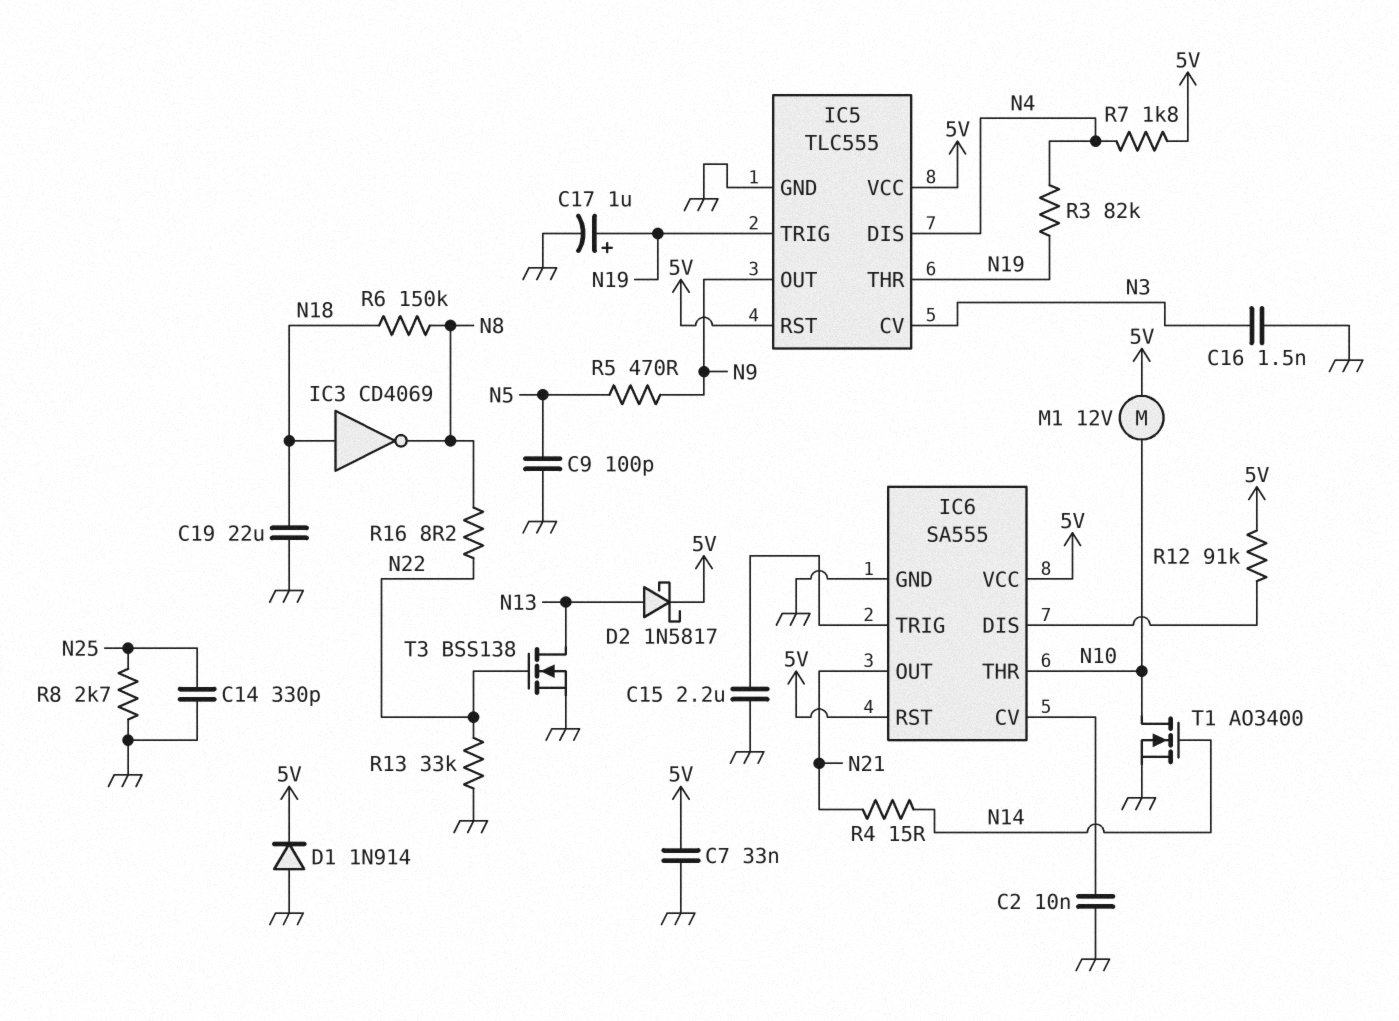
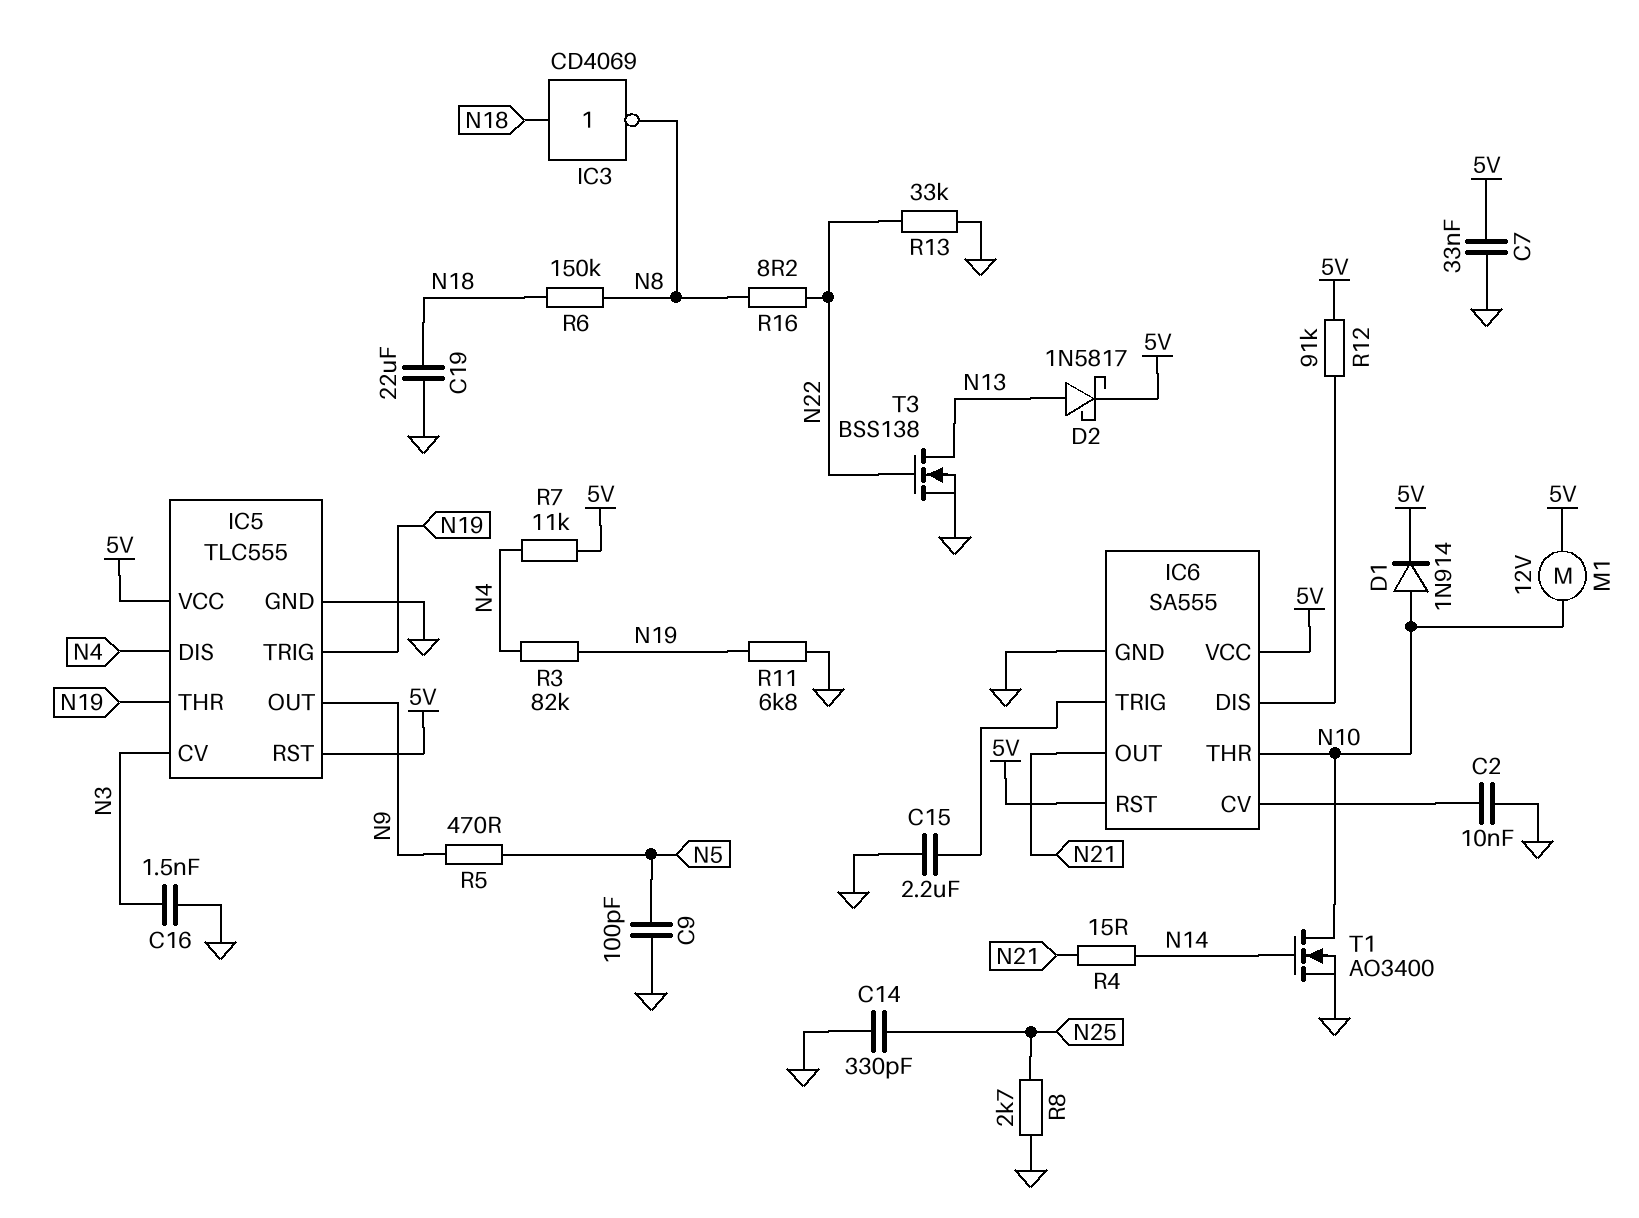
C17: 1uF (plus N19, minus GND) -> none
D1: diode 1N914 (A GND, K 5V) -> diode 1N914 (A N10, K 5V)
R7: 1.8k (5V, N4) -> 11k (5V, N4)
R11: none -> 6.8k (GND, N19)

